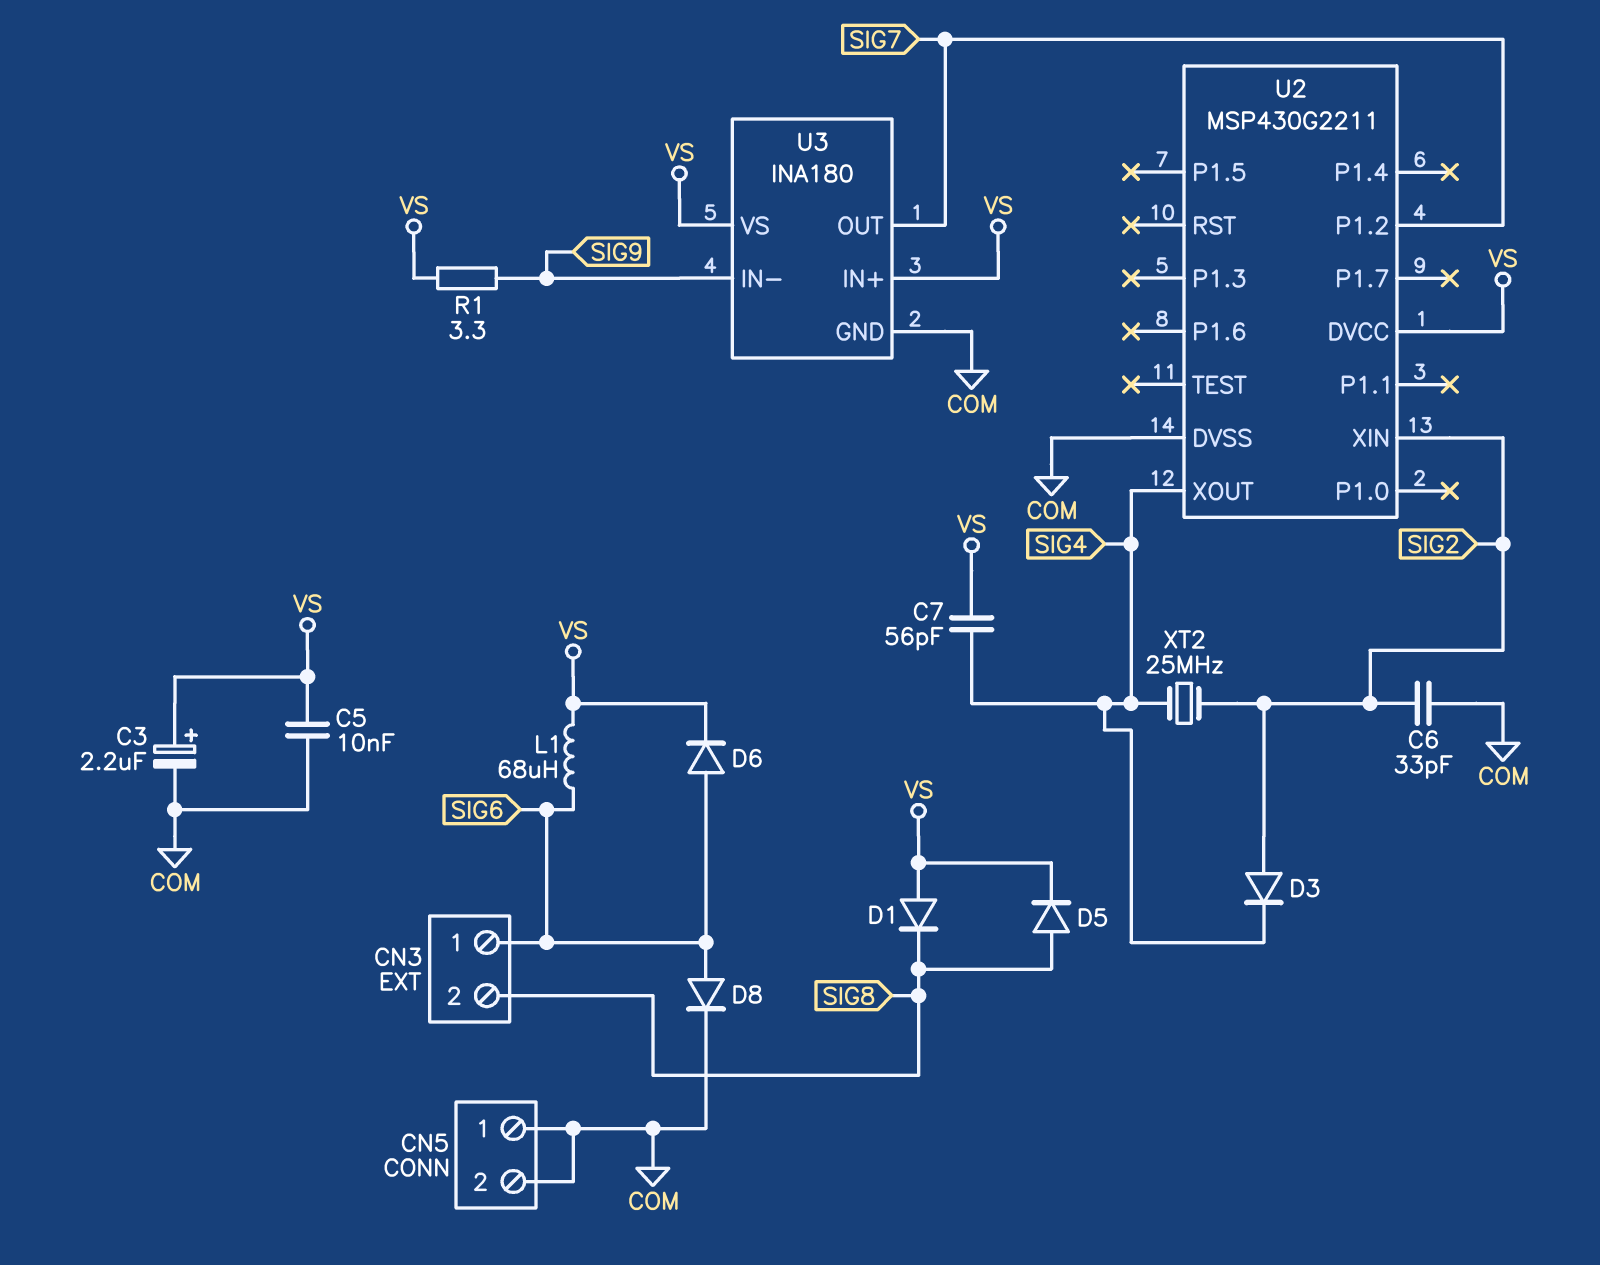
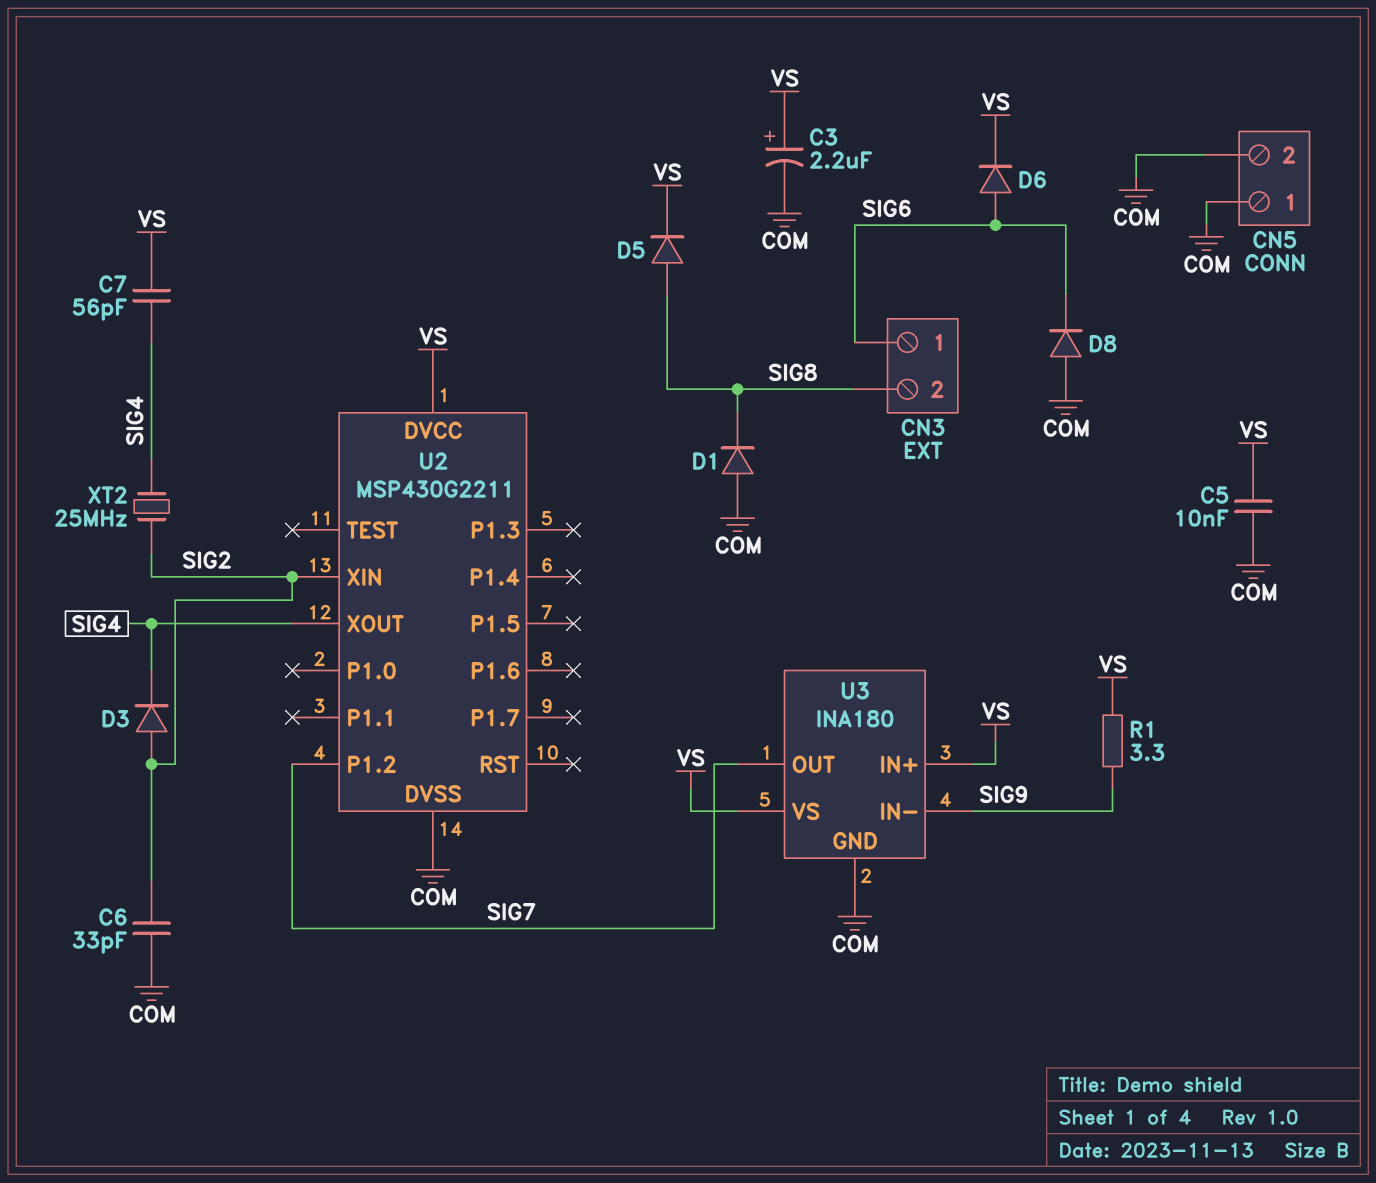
D1: diode (A VS, K SIG8) -> diode (A COM, K SIG8)
D8: diode (A SIG6, K COM) -> diode (A COM, K SIG6)
L1: 68uH (SIG6, VS) -> none

